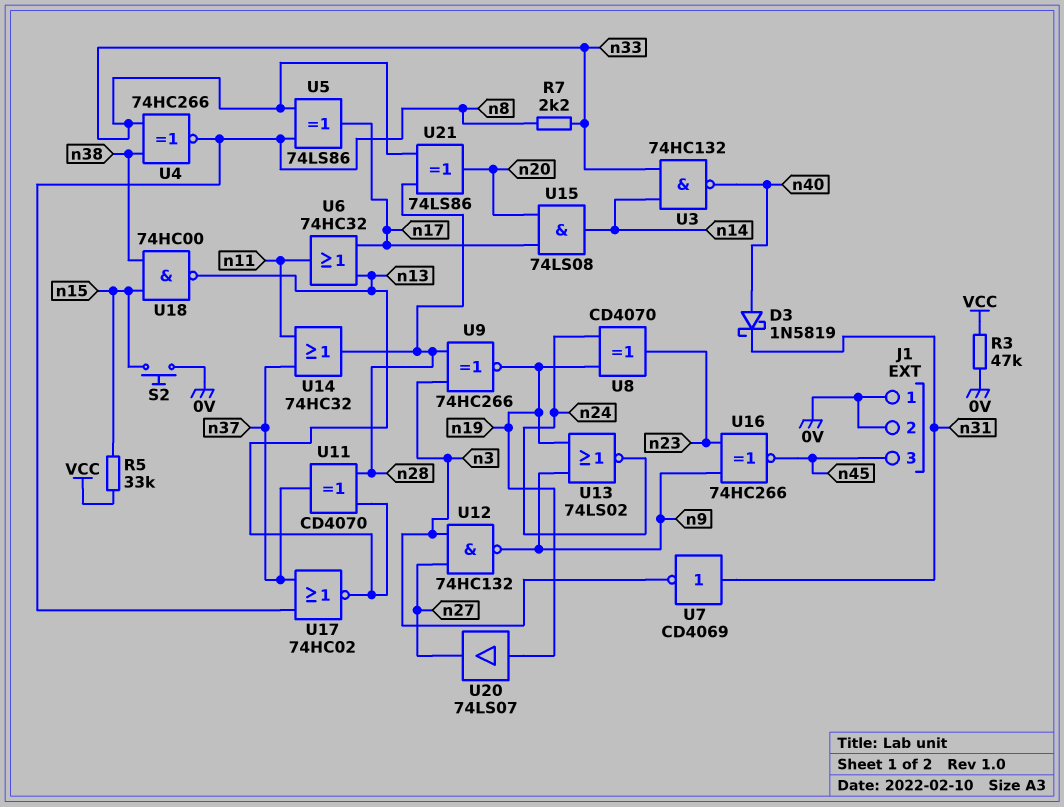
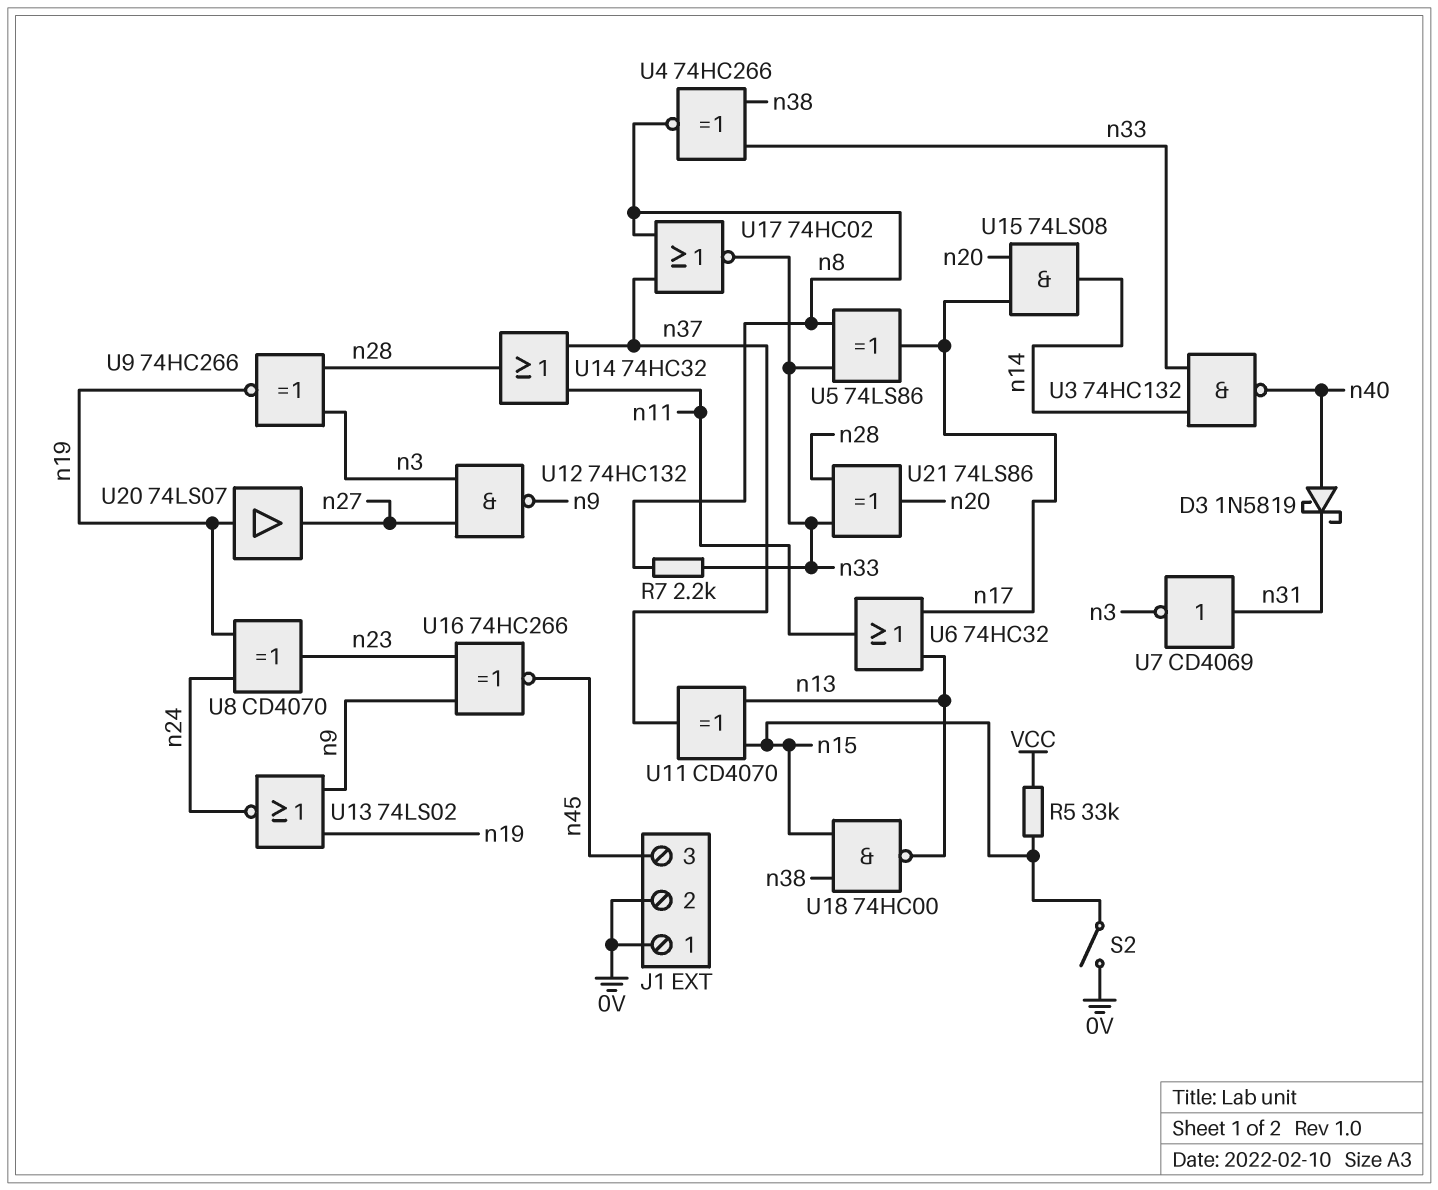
R3: 47k (0V, VCC) -> none
S2: button (0V, n15) -> switch (0V, n15)
U11: XOR CD4070 (in n13, in n28, out n37) -> XOR CD4070 (in n13, in n15, out n37)
U17: NOR 74HC02 (in n8, in n37, out n13) -> NOR 74HC02 (in n8, in n37, out n33)

